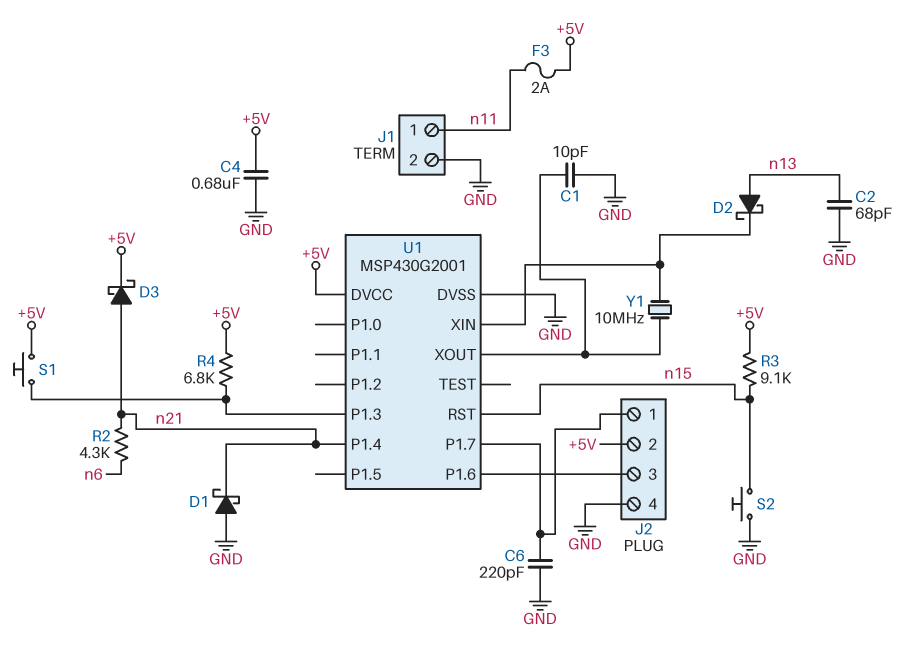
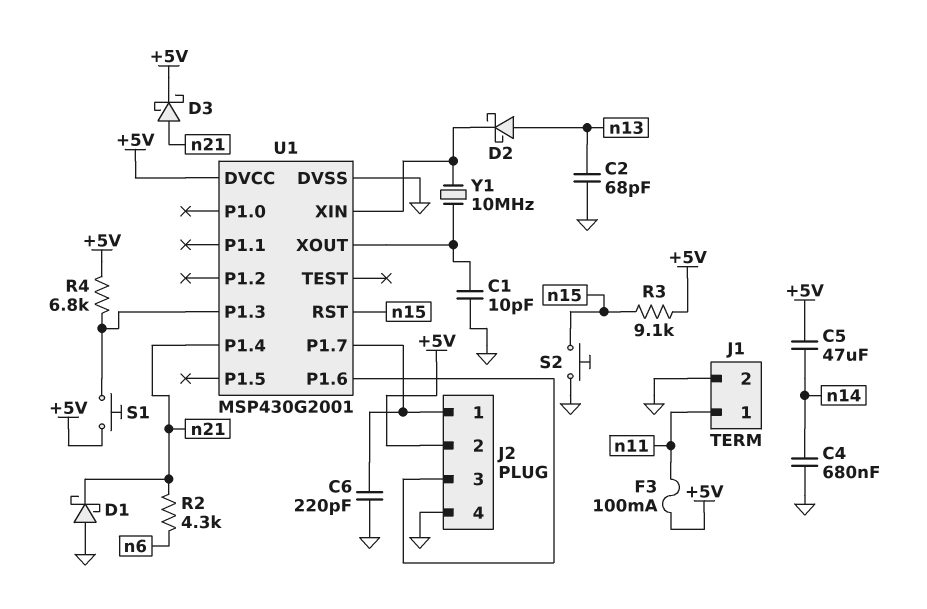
C4: 680nF (+5V, GND) -> 680nF (GND, n14)
C5: none -> 47uF (+5V, n14)
F3: 2A (+5V, n11) -> 100mA (+5V, n11)

